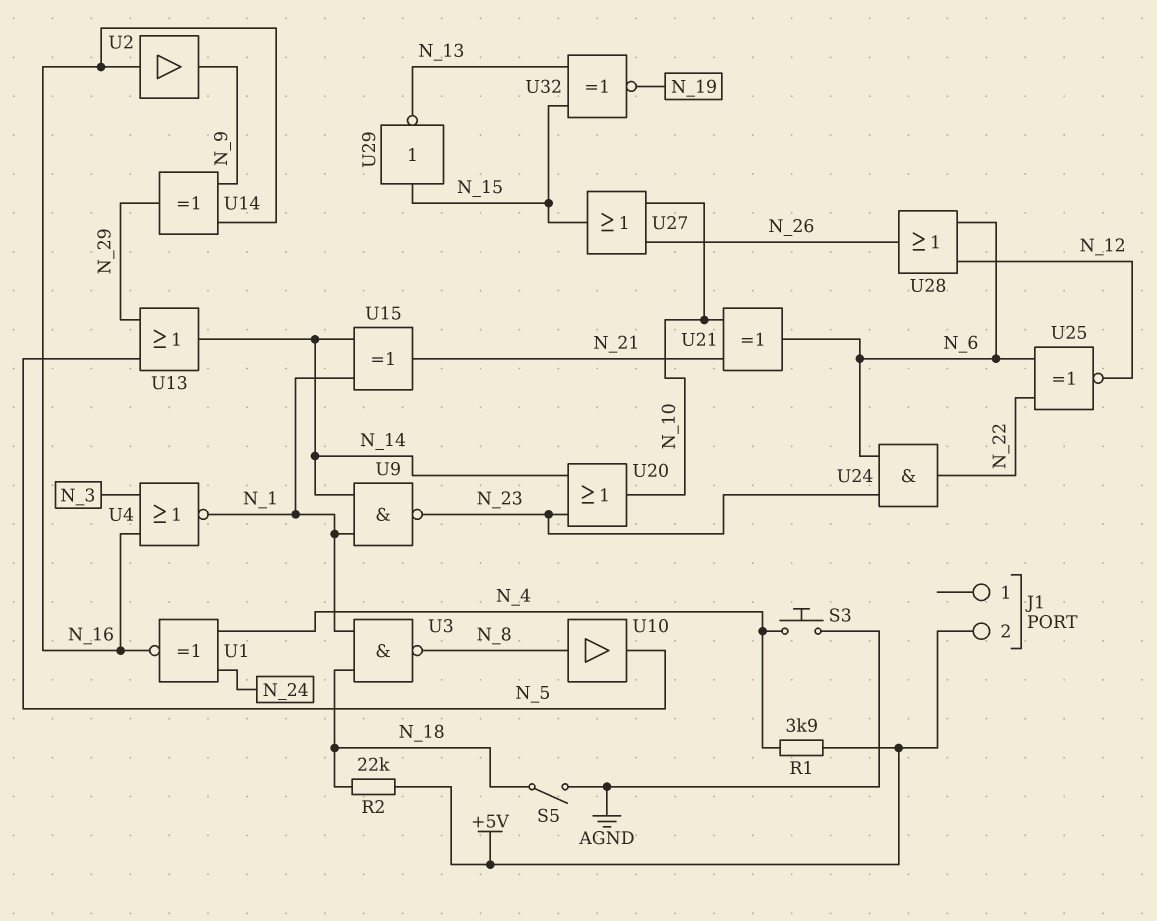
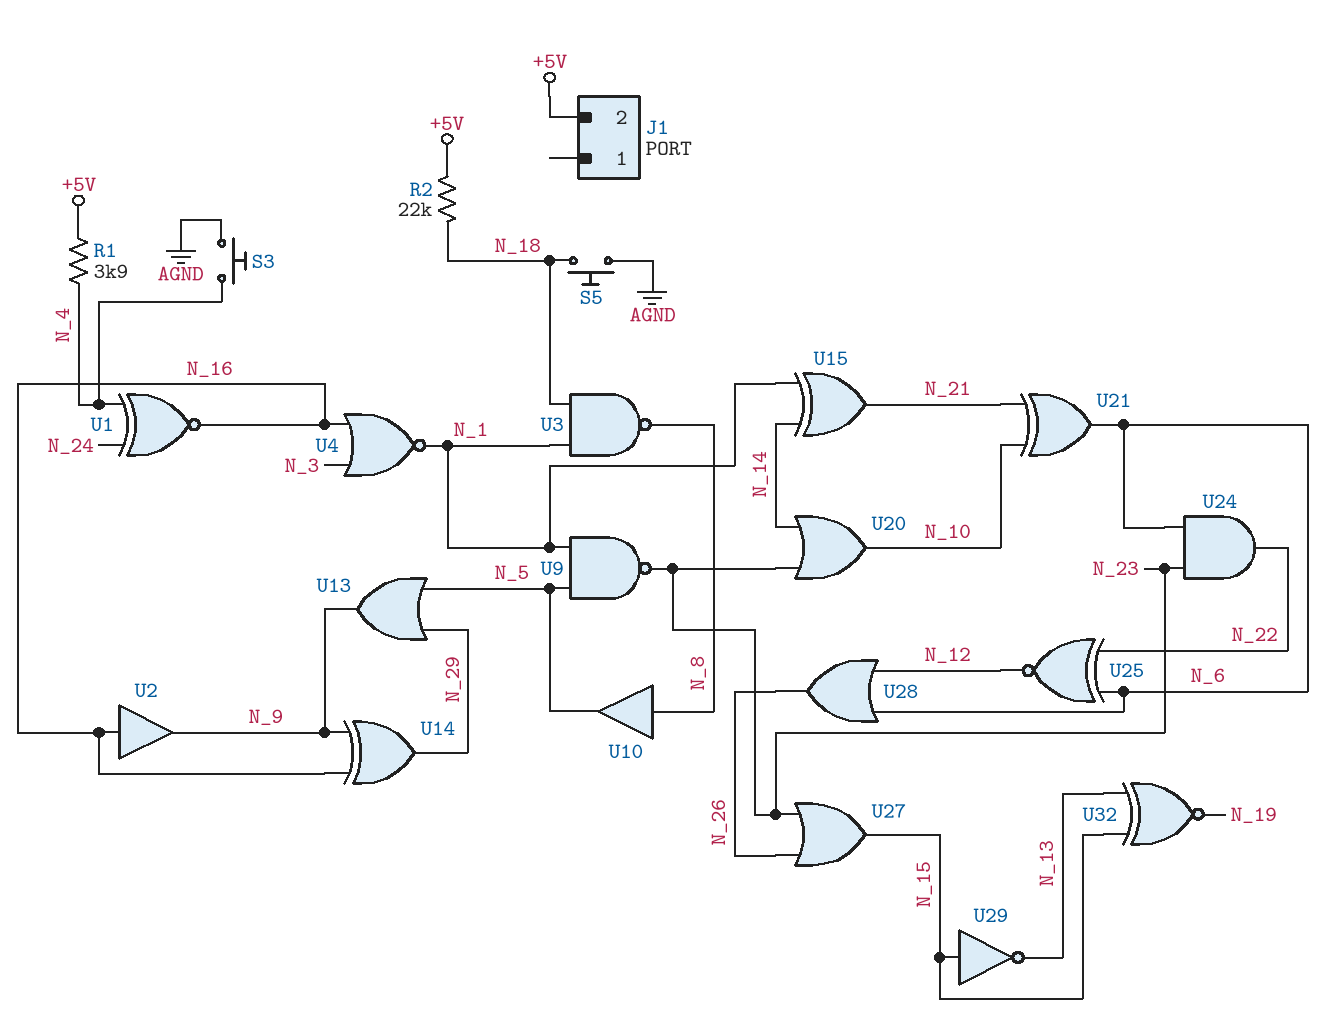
S5: switch (AGND, N_18) -> button (AGND, N_18)
U9: NAND (in N_1, in N_14, out N_23) -> NAND (in N_1, in N_5, out N_23)
U13: OR (in N_5, in N_29, out N_14) -> OR (in N_5, in N_29, out N_9)
U27: OR (in N_10, in N_26, out N_15) -> OR (in N_23, in N_26, out N_15)

